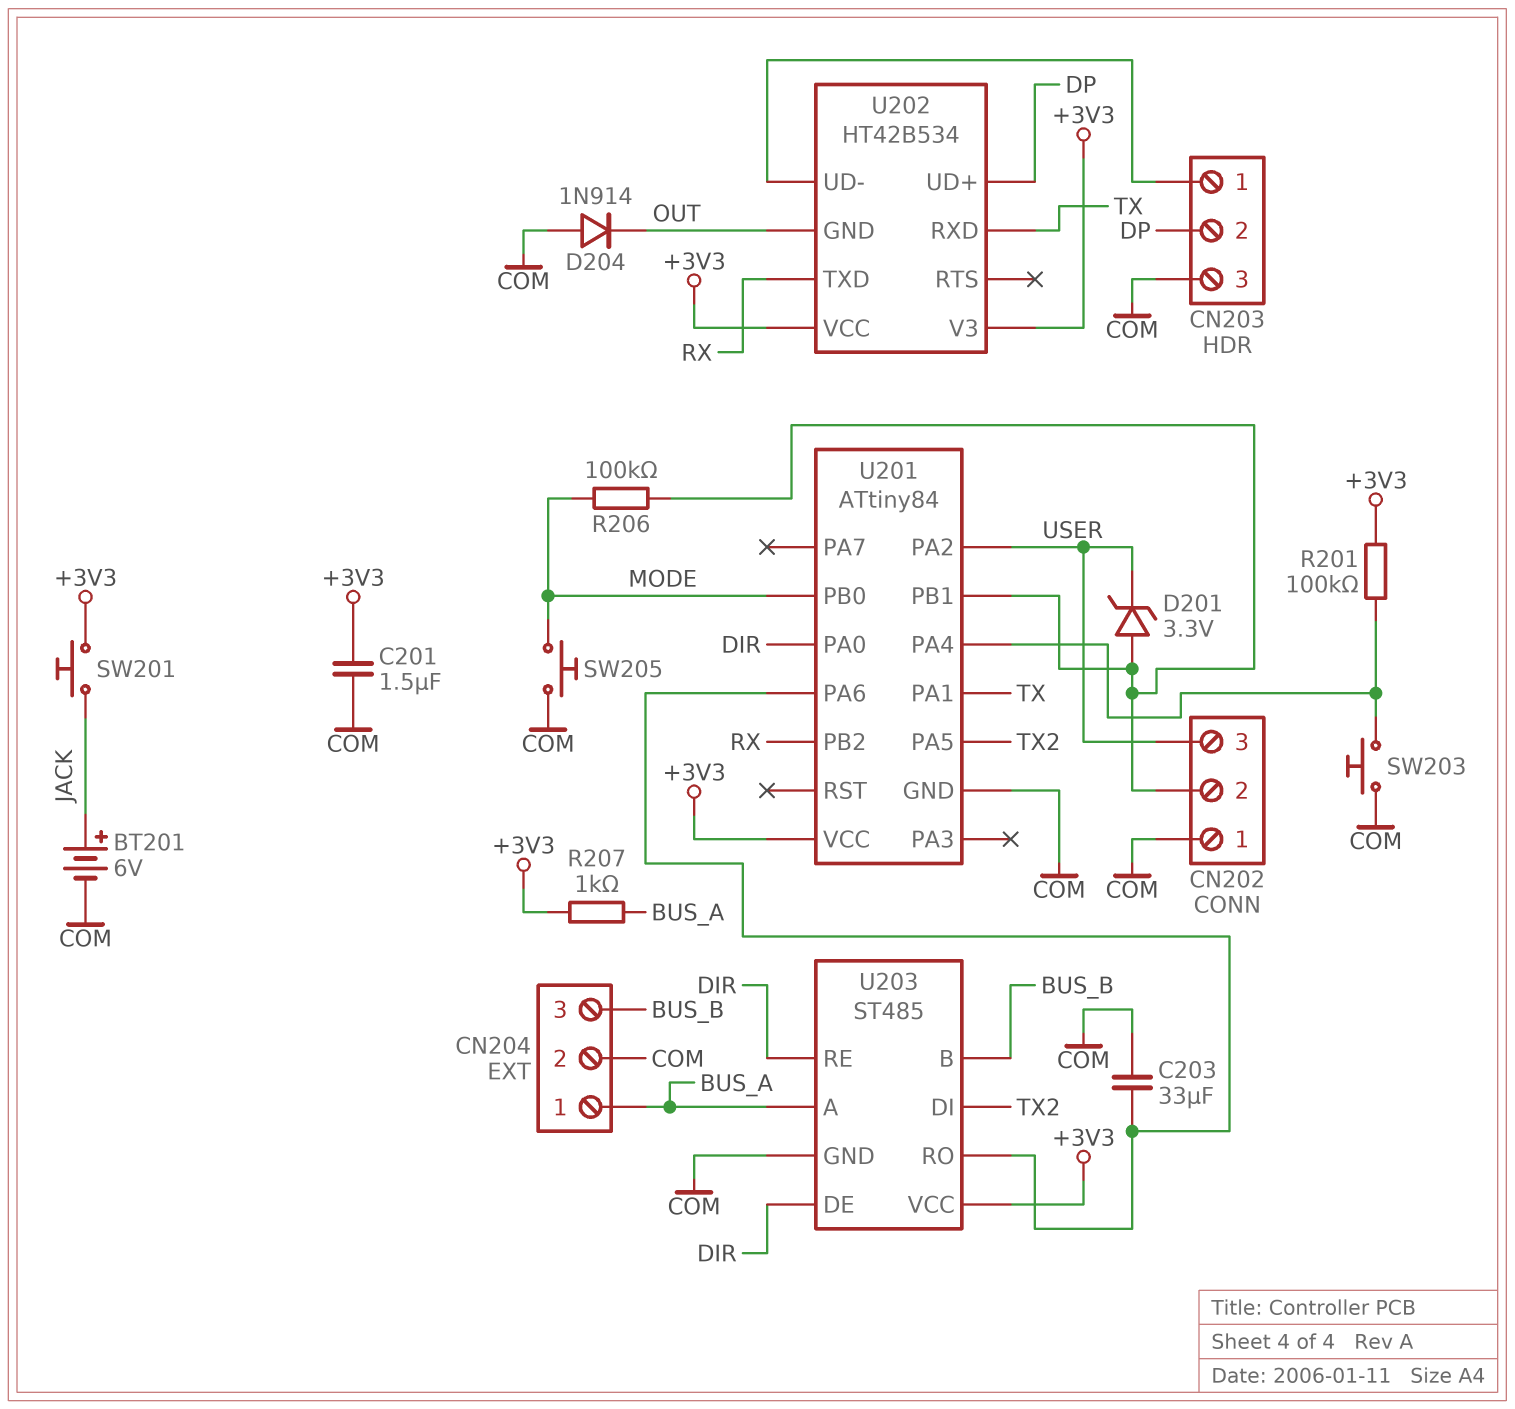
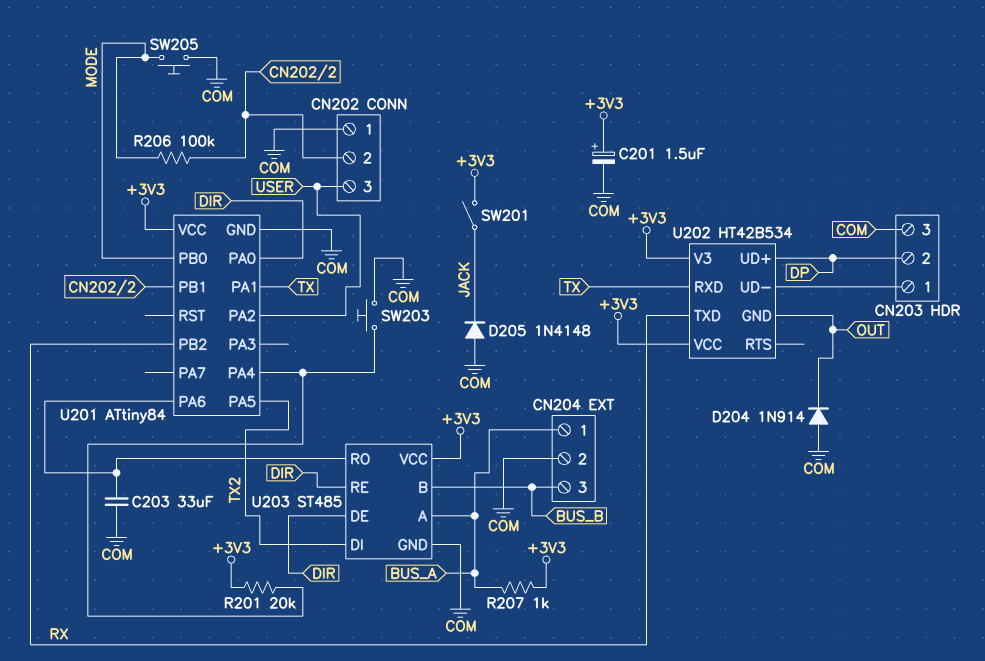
BT201: 6V (plus JACK, minus COM) -> none
C201: 1.5uF (+3V3, COM) -> 1.5uF (plus +3V3, minus COM)
D201: zener 3.3V (A CN202/2, K USER) -> none
D205: none -> diode 1N4148 (A COM, K JACK)
R201: 100k (+3V3, U201/PA4) -> 20k (+3V3, U201/PA4)
SW201: button (+3V3, JACK) -> switch (+3V3, JACK)

